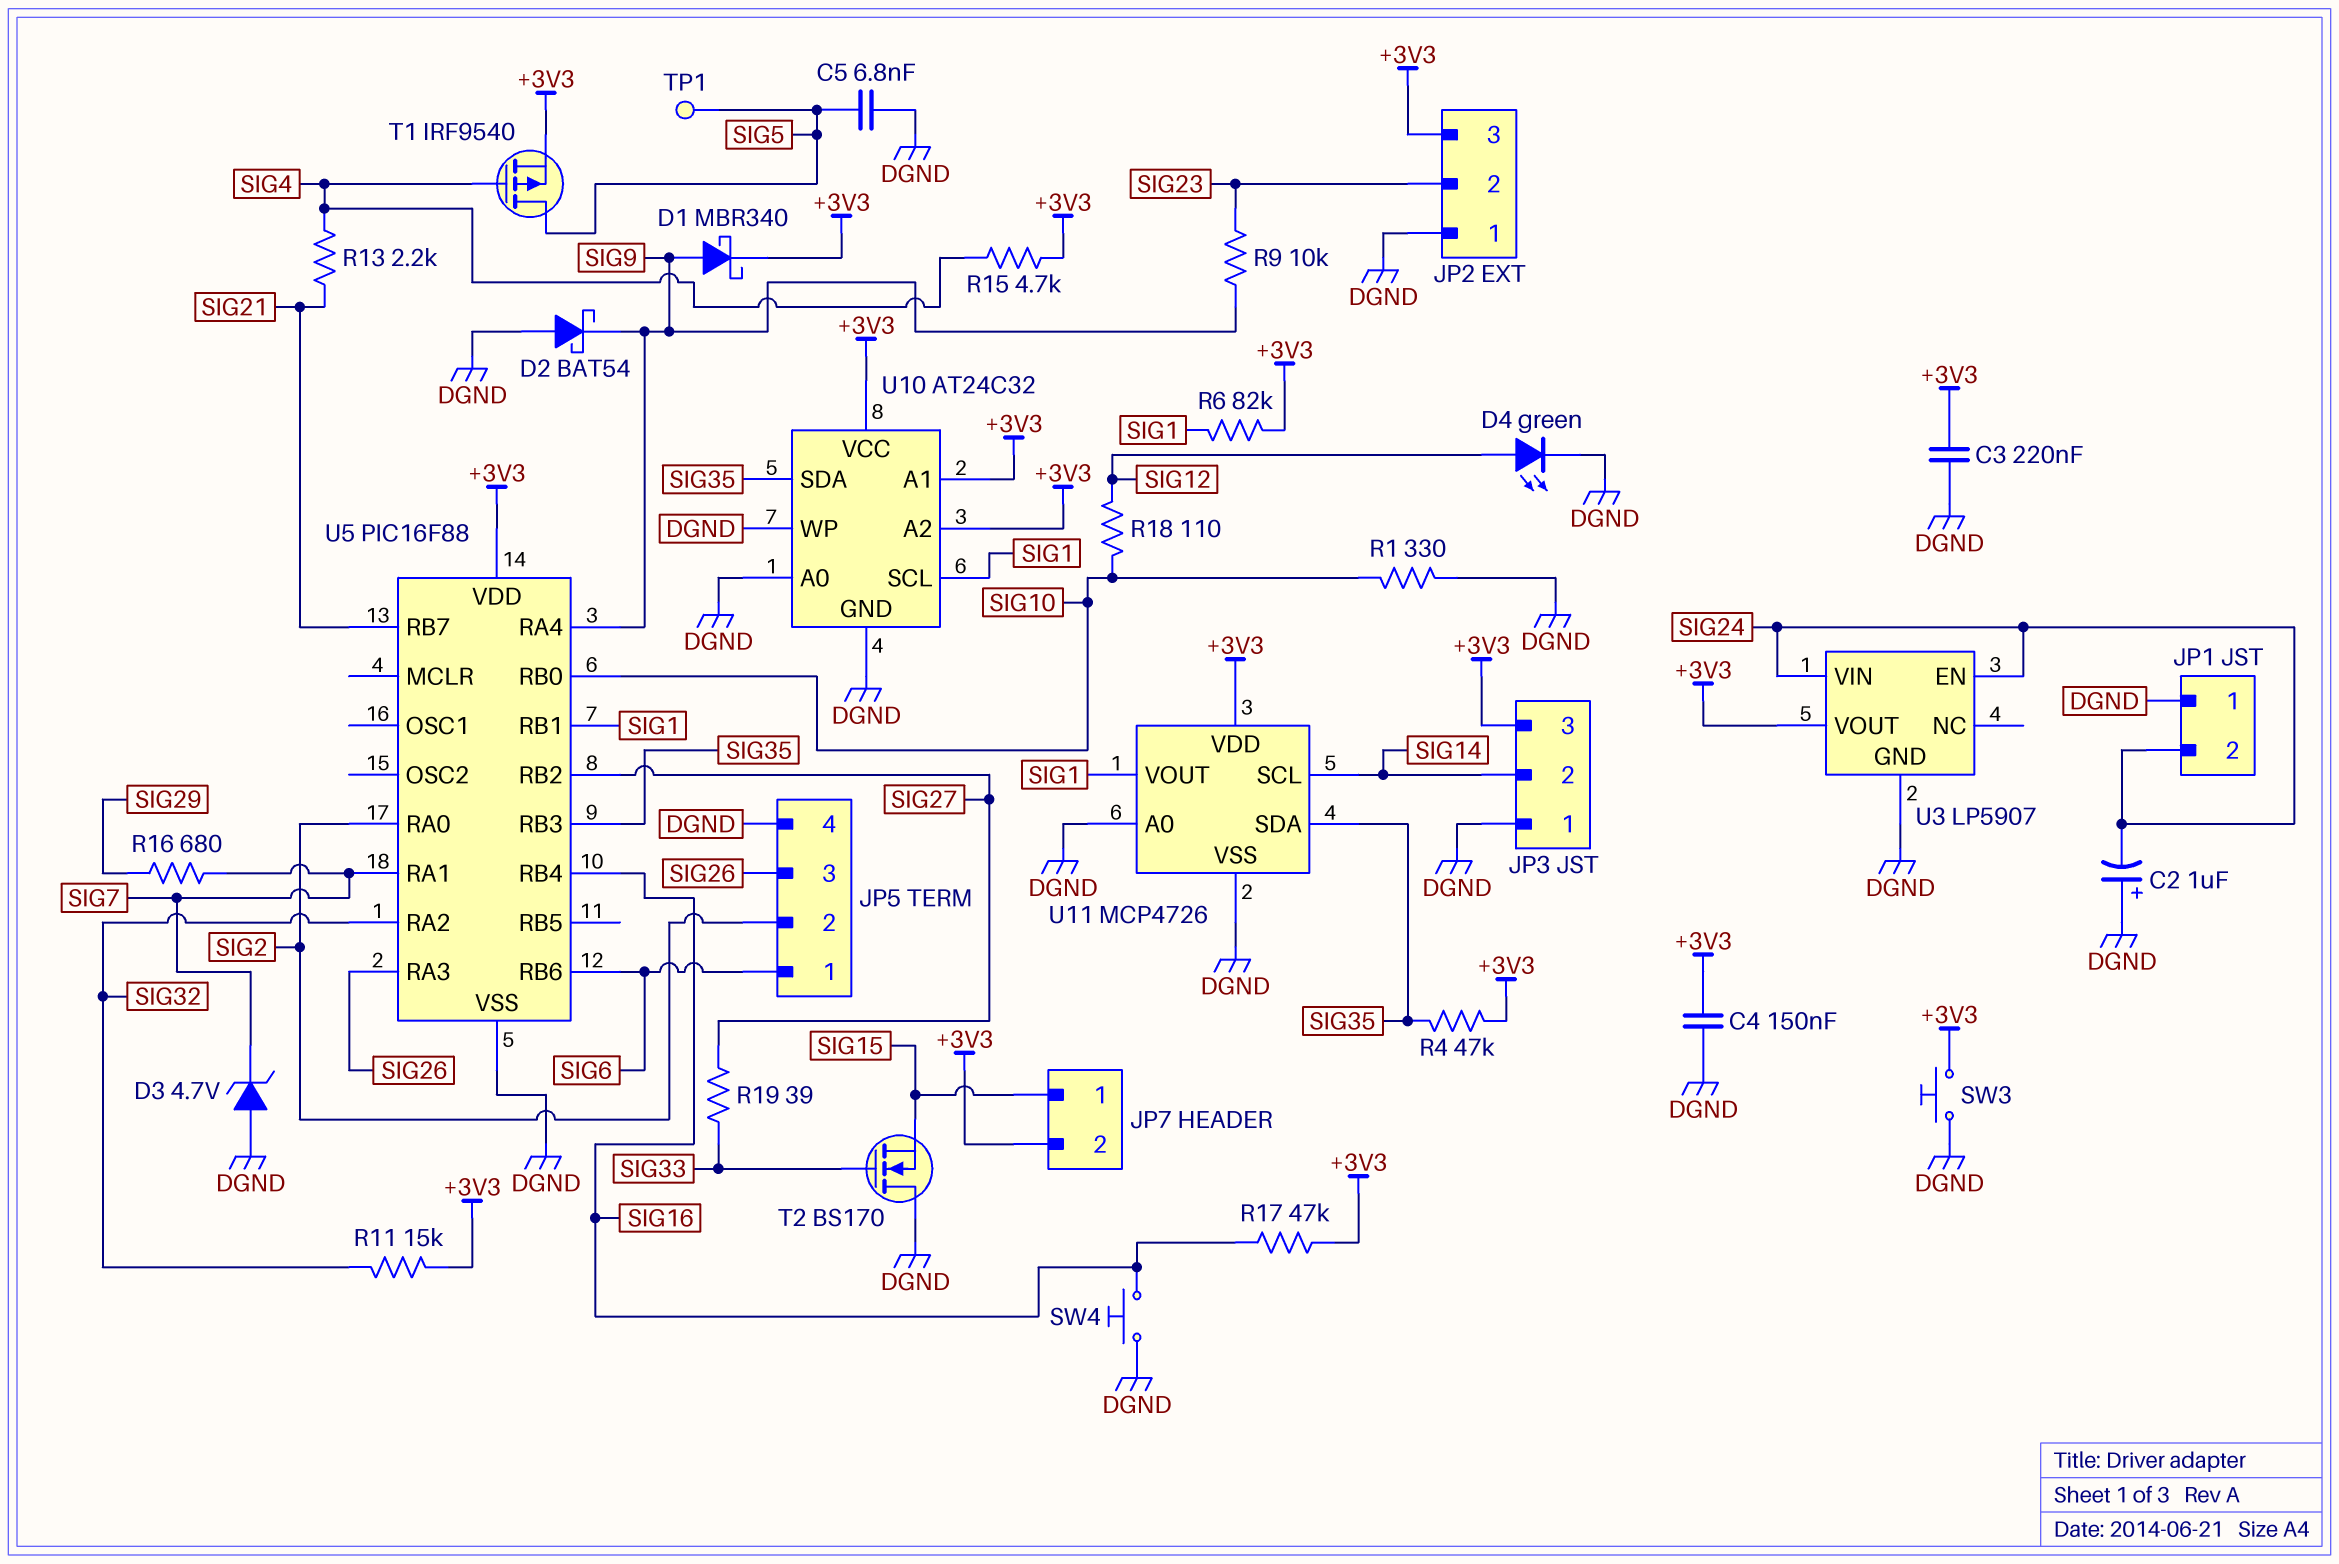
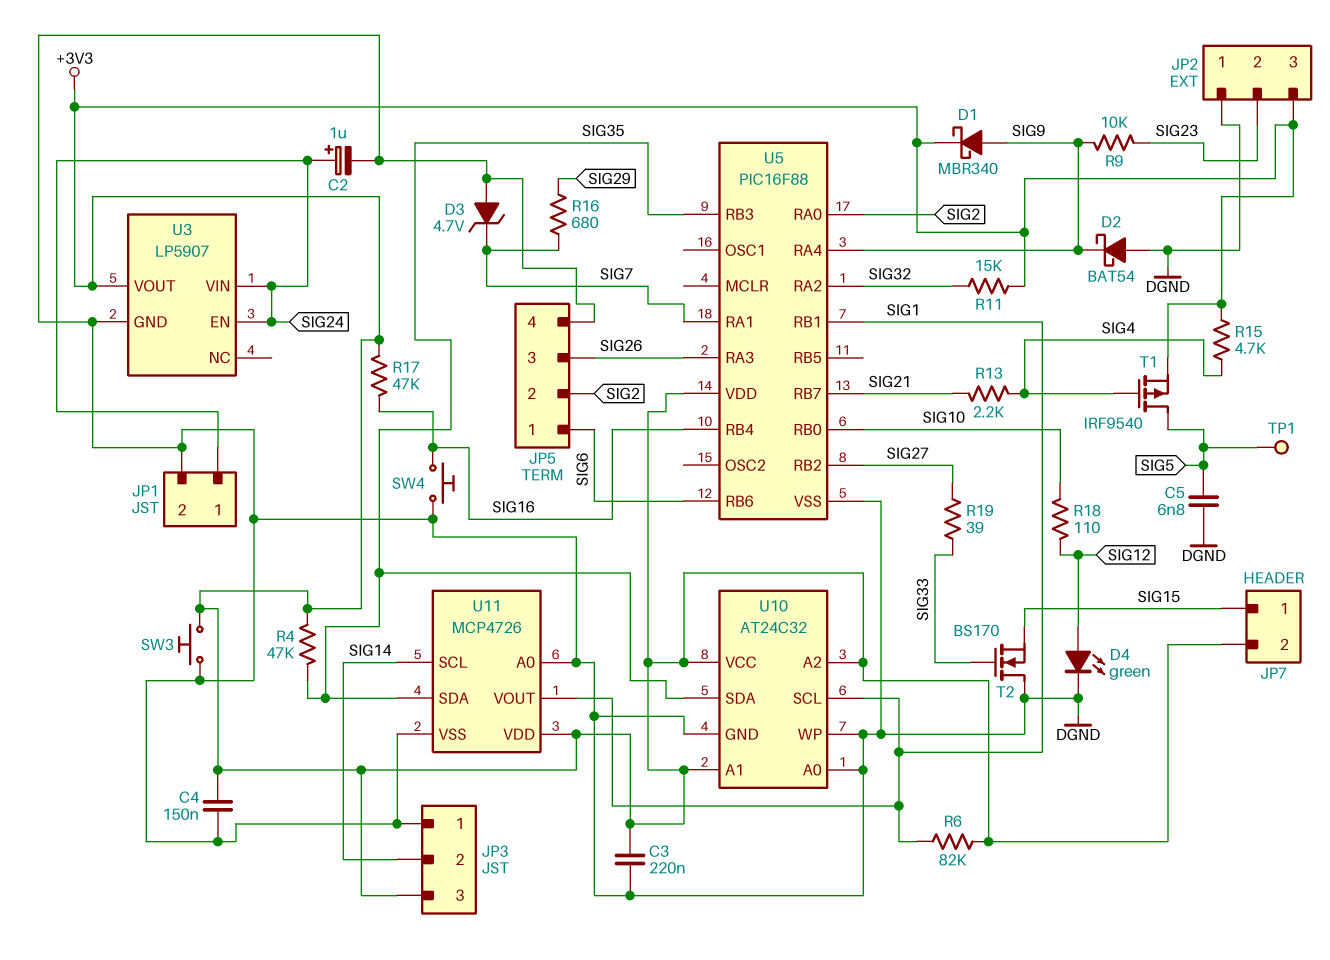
C2: 1uF (plus DGND, minus SIG24) -> 1uF (plus SIG24, minus DGND)
JP1 pin 1: DGND -> SIG24
JP1 pin 2: SIG24 -> DGND
R1: 330 (DGND, SIG10) -> none

